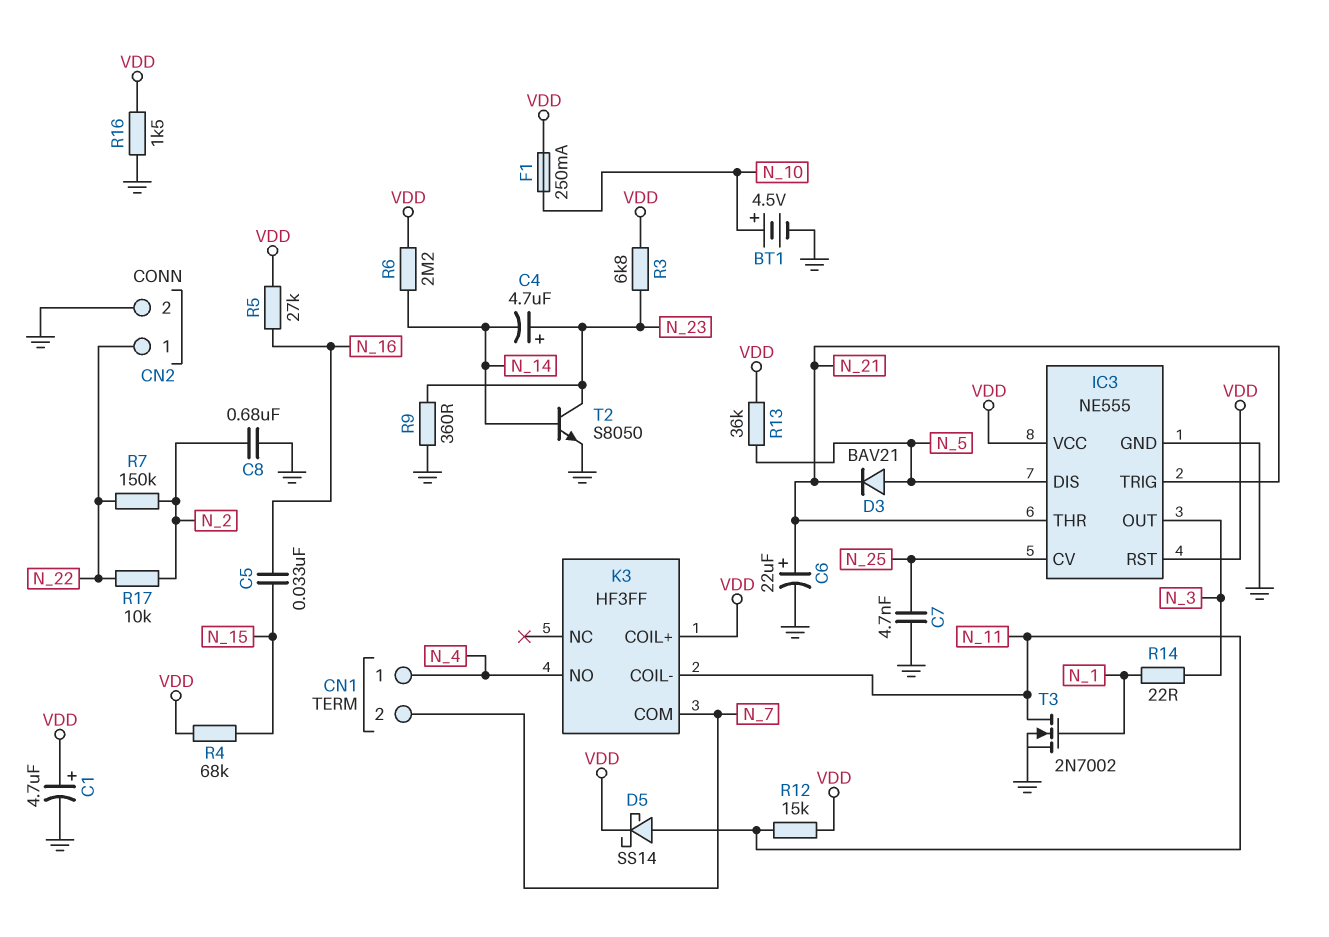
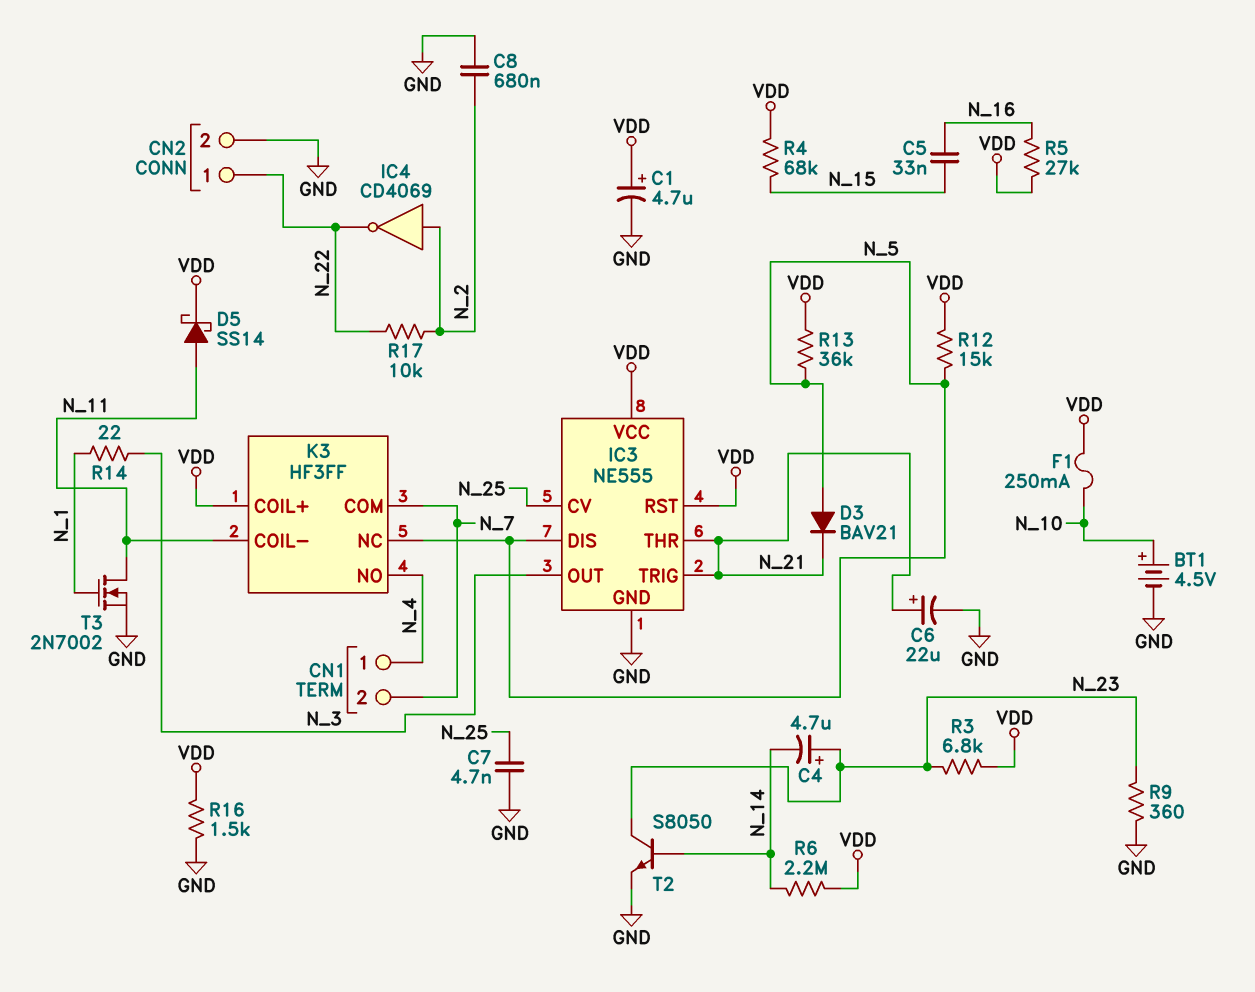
IC4: none -> NOT CD4069 (in N_2, out N_22)
K3 pin NC: none -> N_5
R7: 150k (N_2, N_22) -> none
R12: 15k (N_11, VDD) -> 15k (N_5, VDD)

